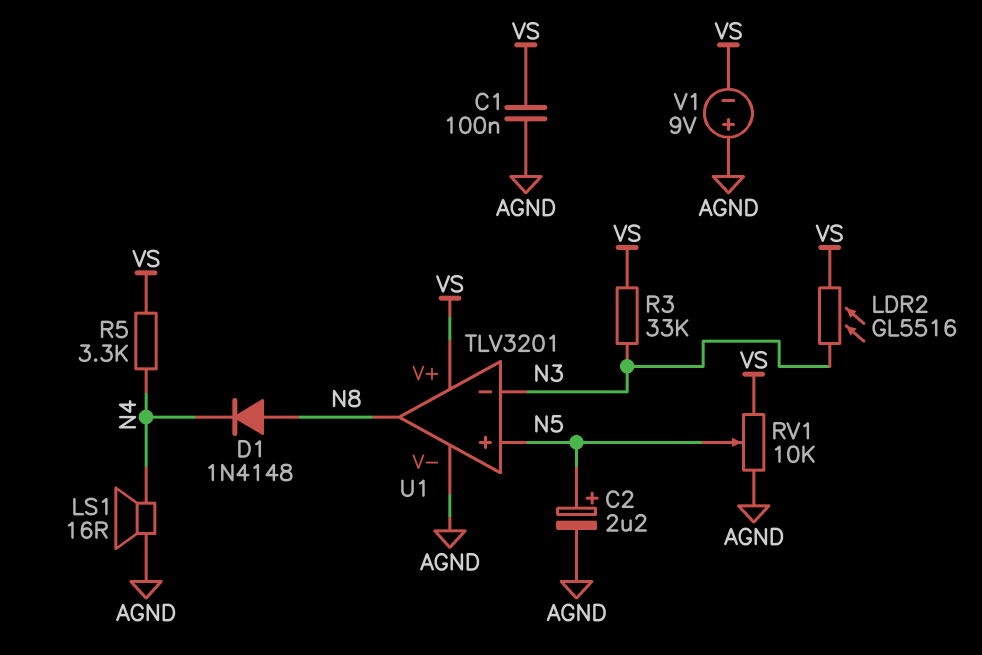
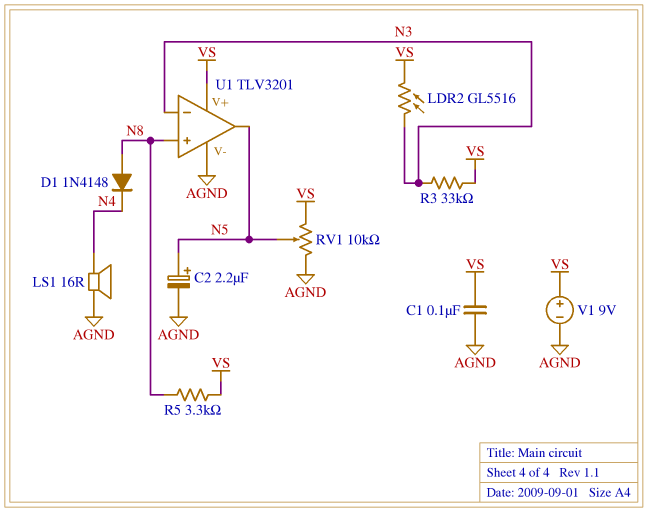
R5: 3.3k (N4, VS) -> 3.3k (N8, VS)
U1 pin in+: N5 -> N8
U1 pin out: N8 -> N5
V1: 9V (plus AGND, minus VS) -> 9V (plus VS, minus AGND)

